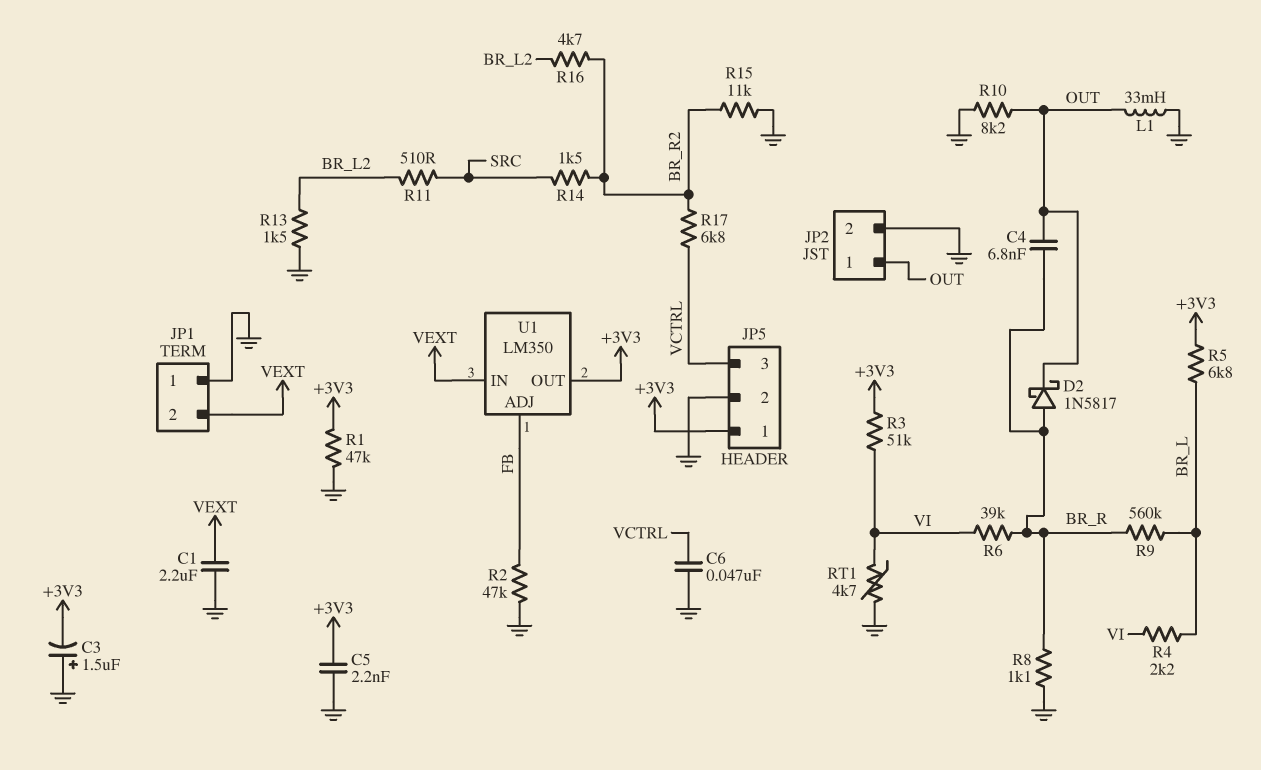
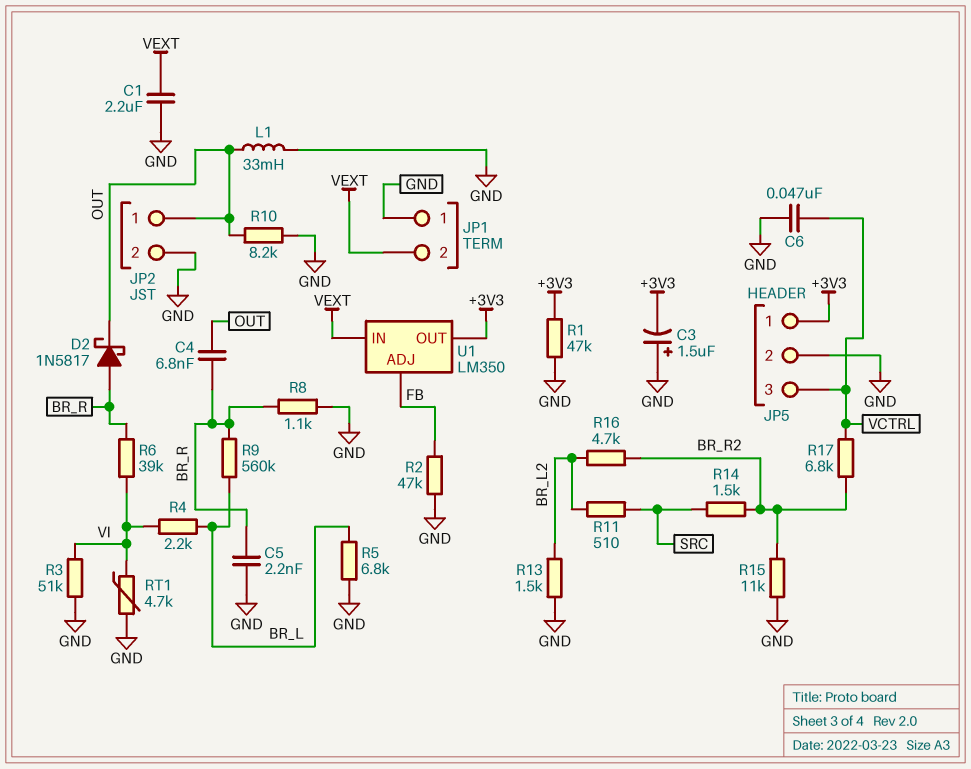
C5: 2.2nF (+3V3, GND) -> 2.2nF (BR_R, GND)
R3: 51k (+3V3, VI) -> 51k (GND, VI)
R5: 6.8k (+3V3, BR_L) -> 6.8k (BR_L, GND)

